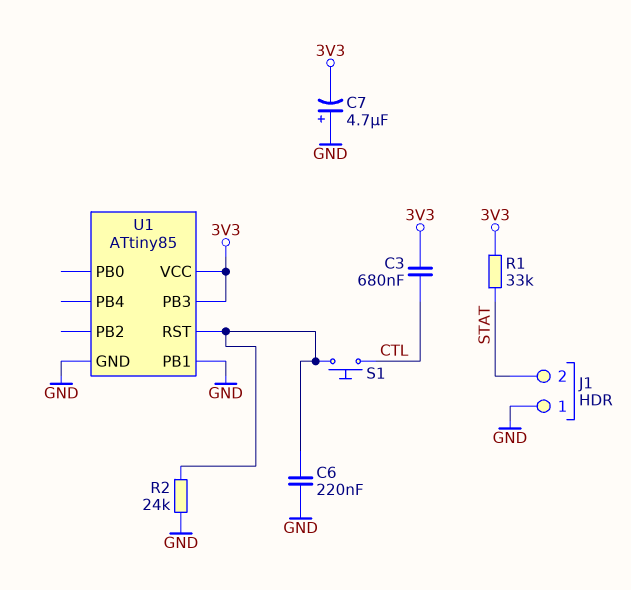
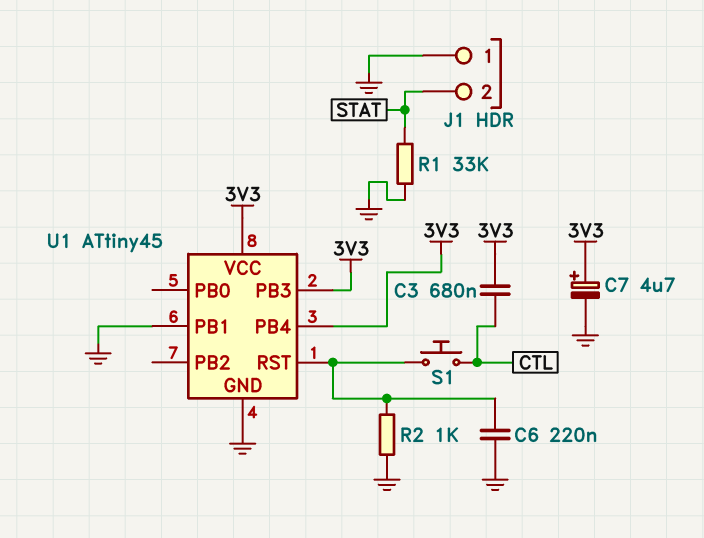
C7: 4.7uF (plus GND, minus 3V3) -> 4.7uF (plus 3V3, minus GND)
R1: 33k (3V3, STAT) -> 33k (GND, STAT)
R2: 24k (GND, U1/RST) -> 1k (GND, U1/RST)
U1: ATtiny85 -> ATtiny45
U1 pin PB4: none -> 3V3

